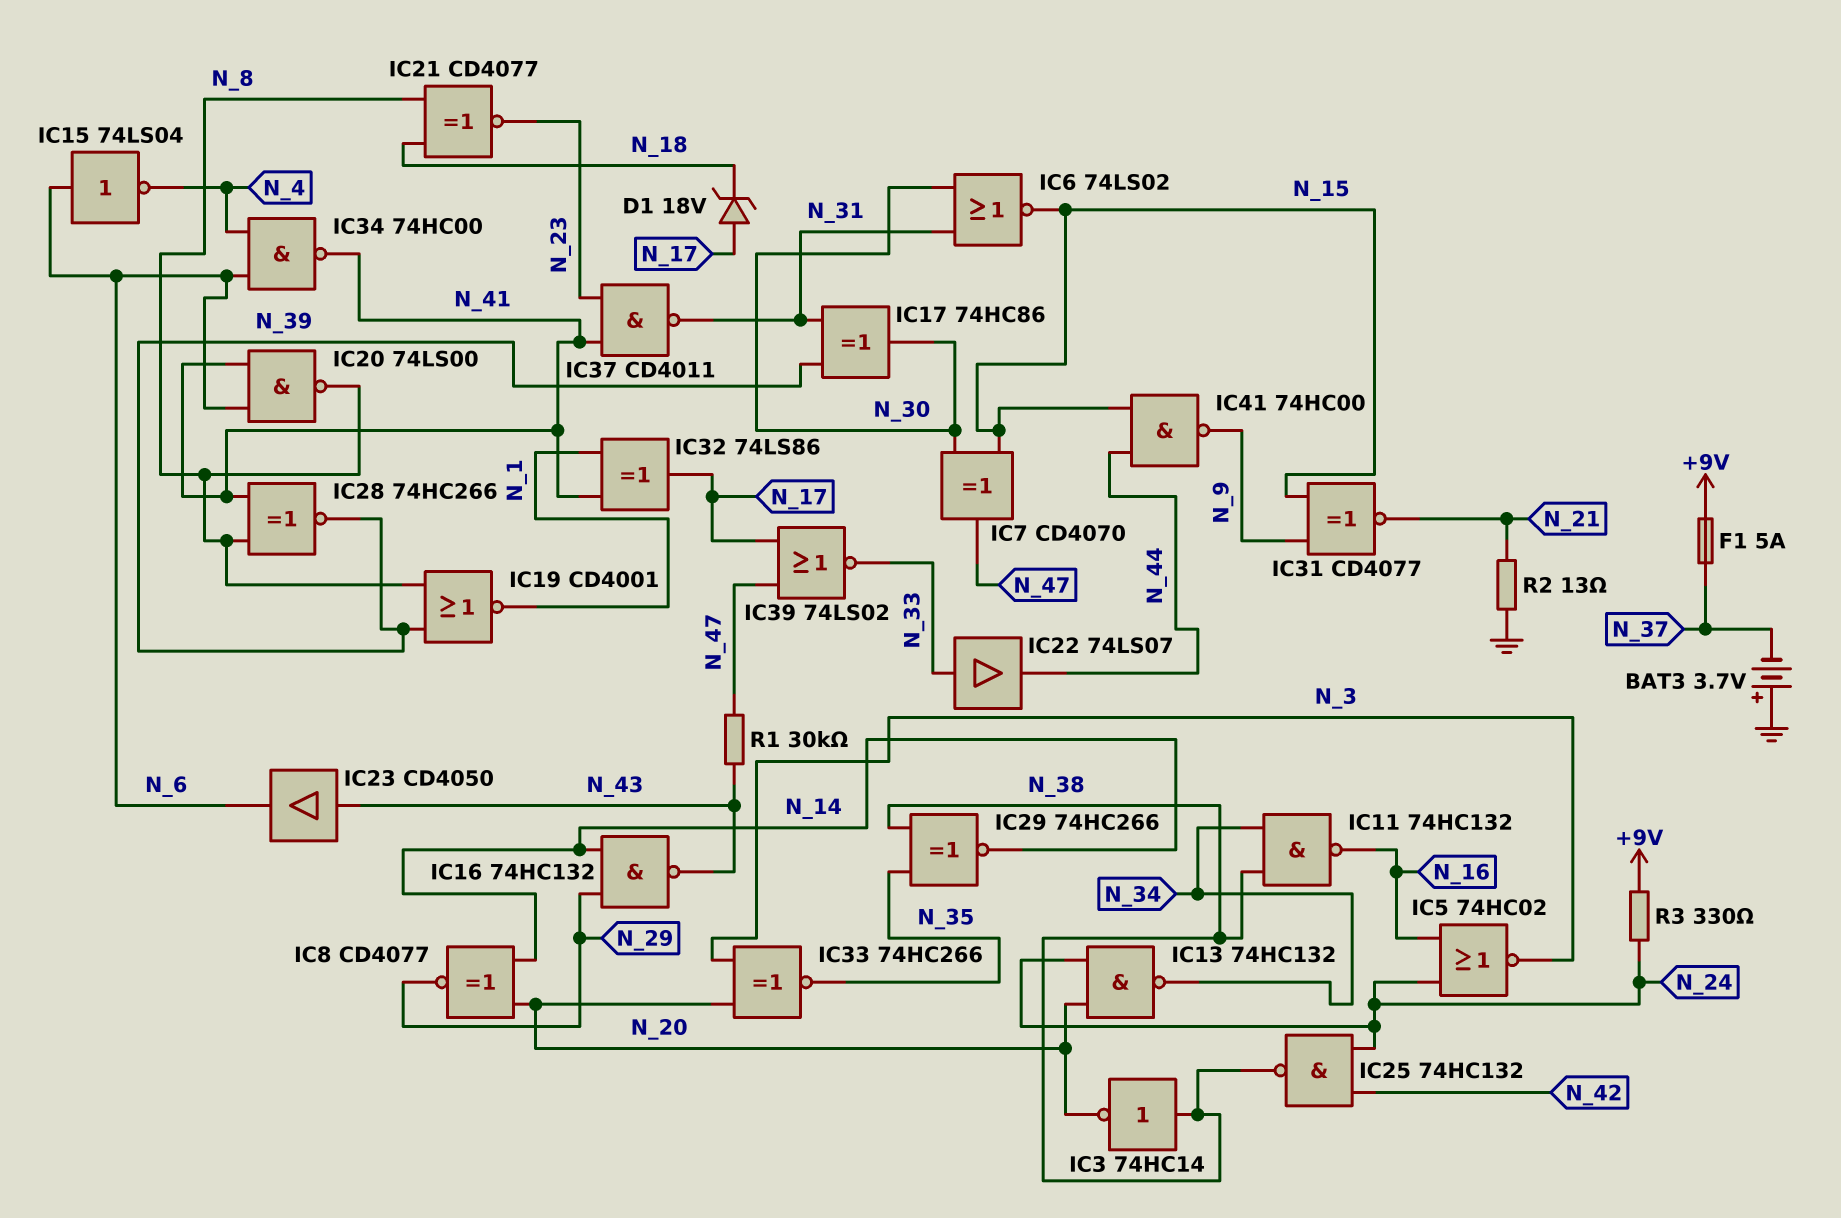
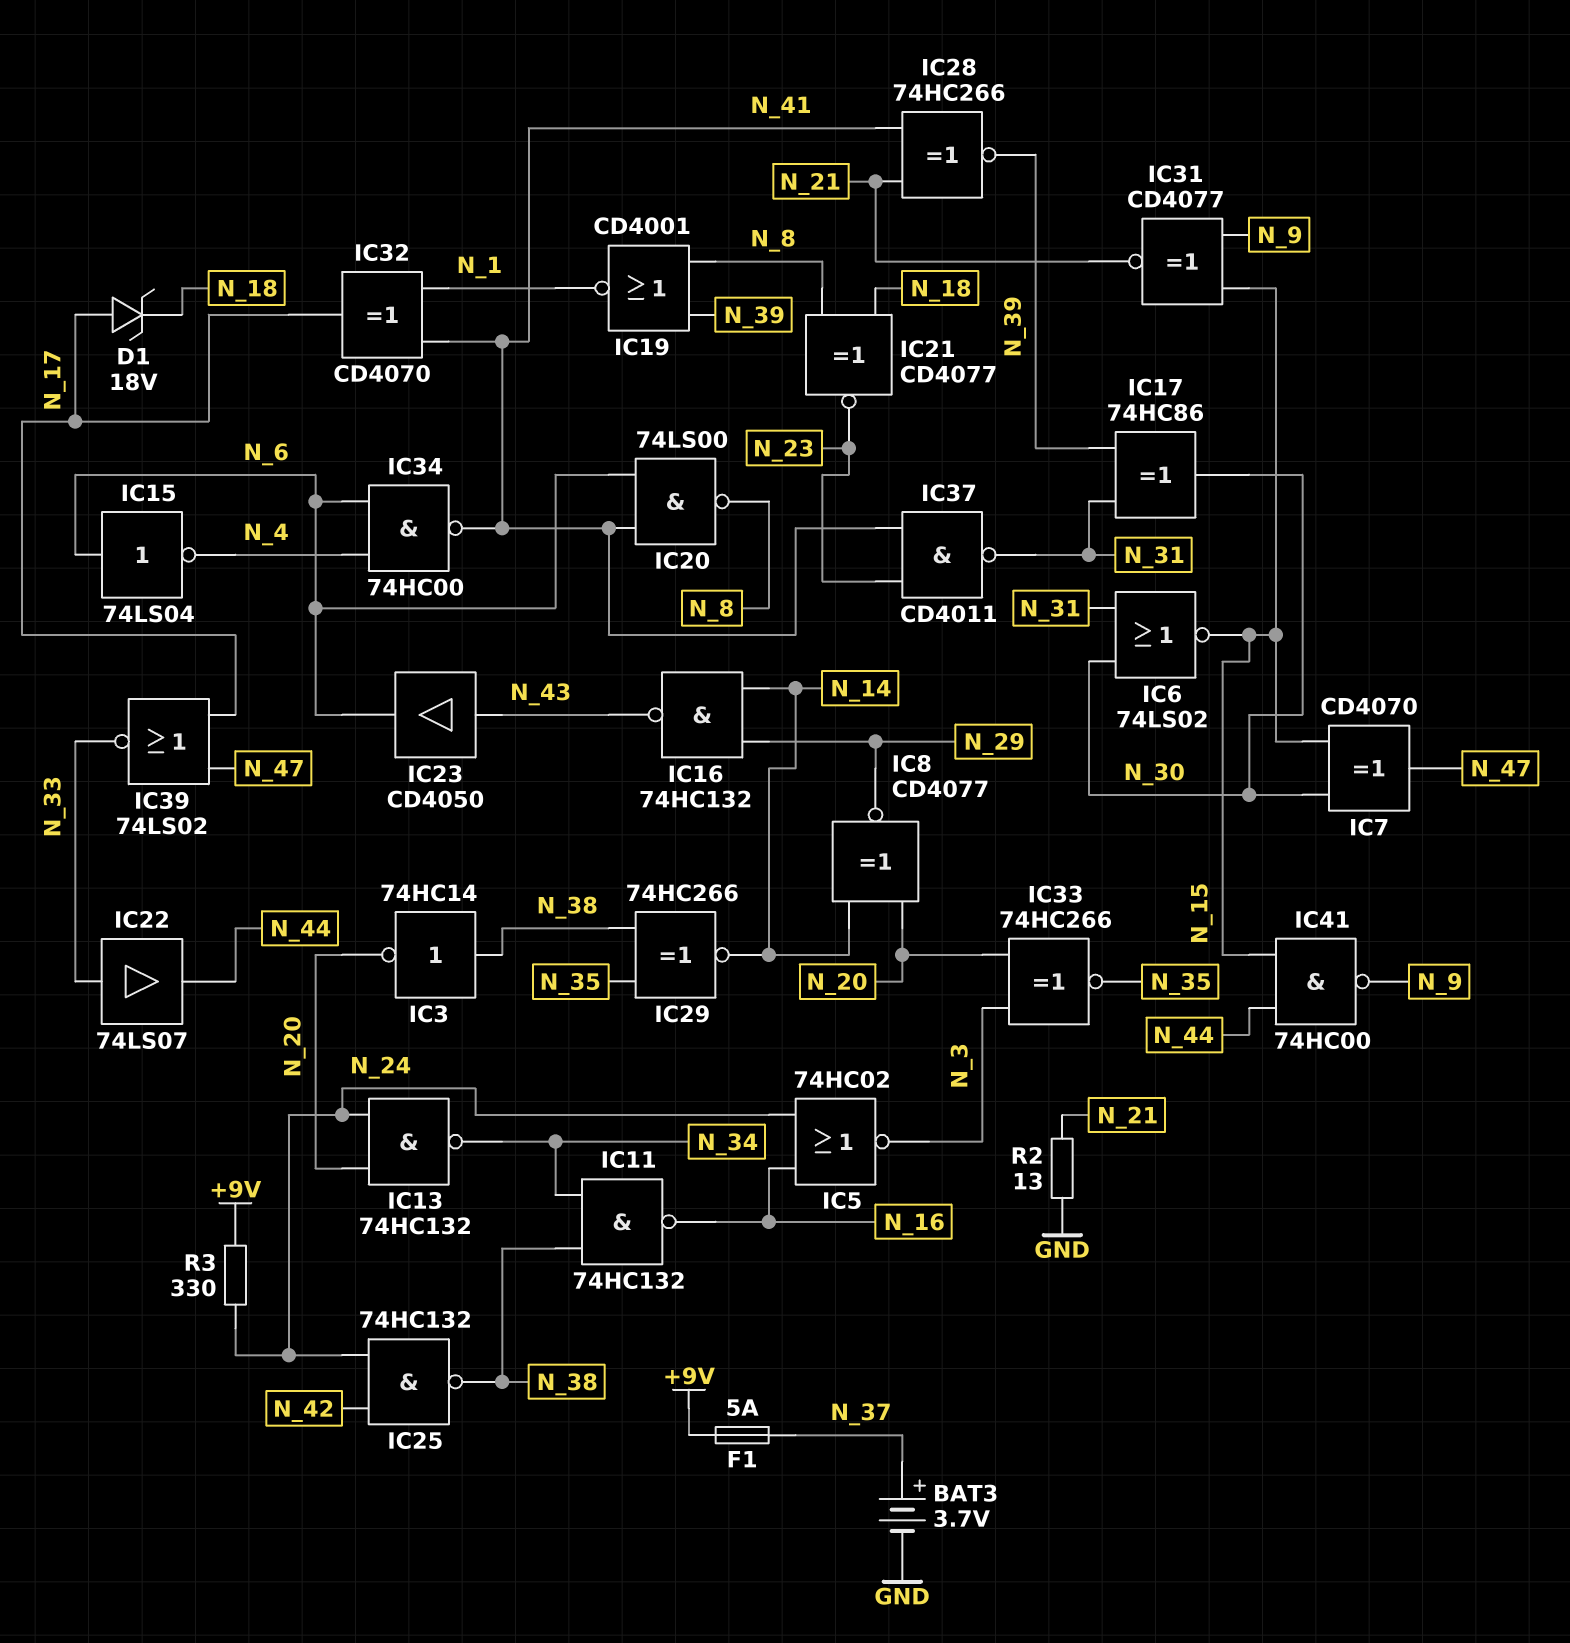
BAT3: 3.7V (plus GND, minus N_37) -> 3.7V (plus N_37, minus GND)
IC28: XNOR 74HC266 (in N_8, in N_41, out N_39) -> XNOR 74HC266 (in N_21, in N_41, out N_39)
IC32: XOR 74LS86 (in N_1, in N_41, out N_17) -> XOR CD4070 (in N_1, in N_41, out N_17)
R1: 30k (N_43, N_47) -> none

